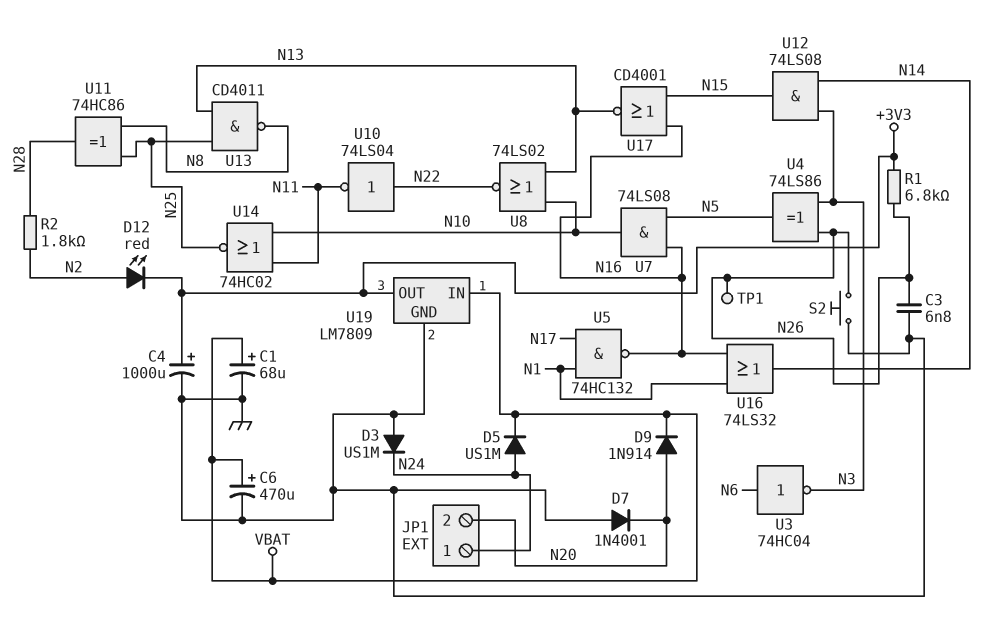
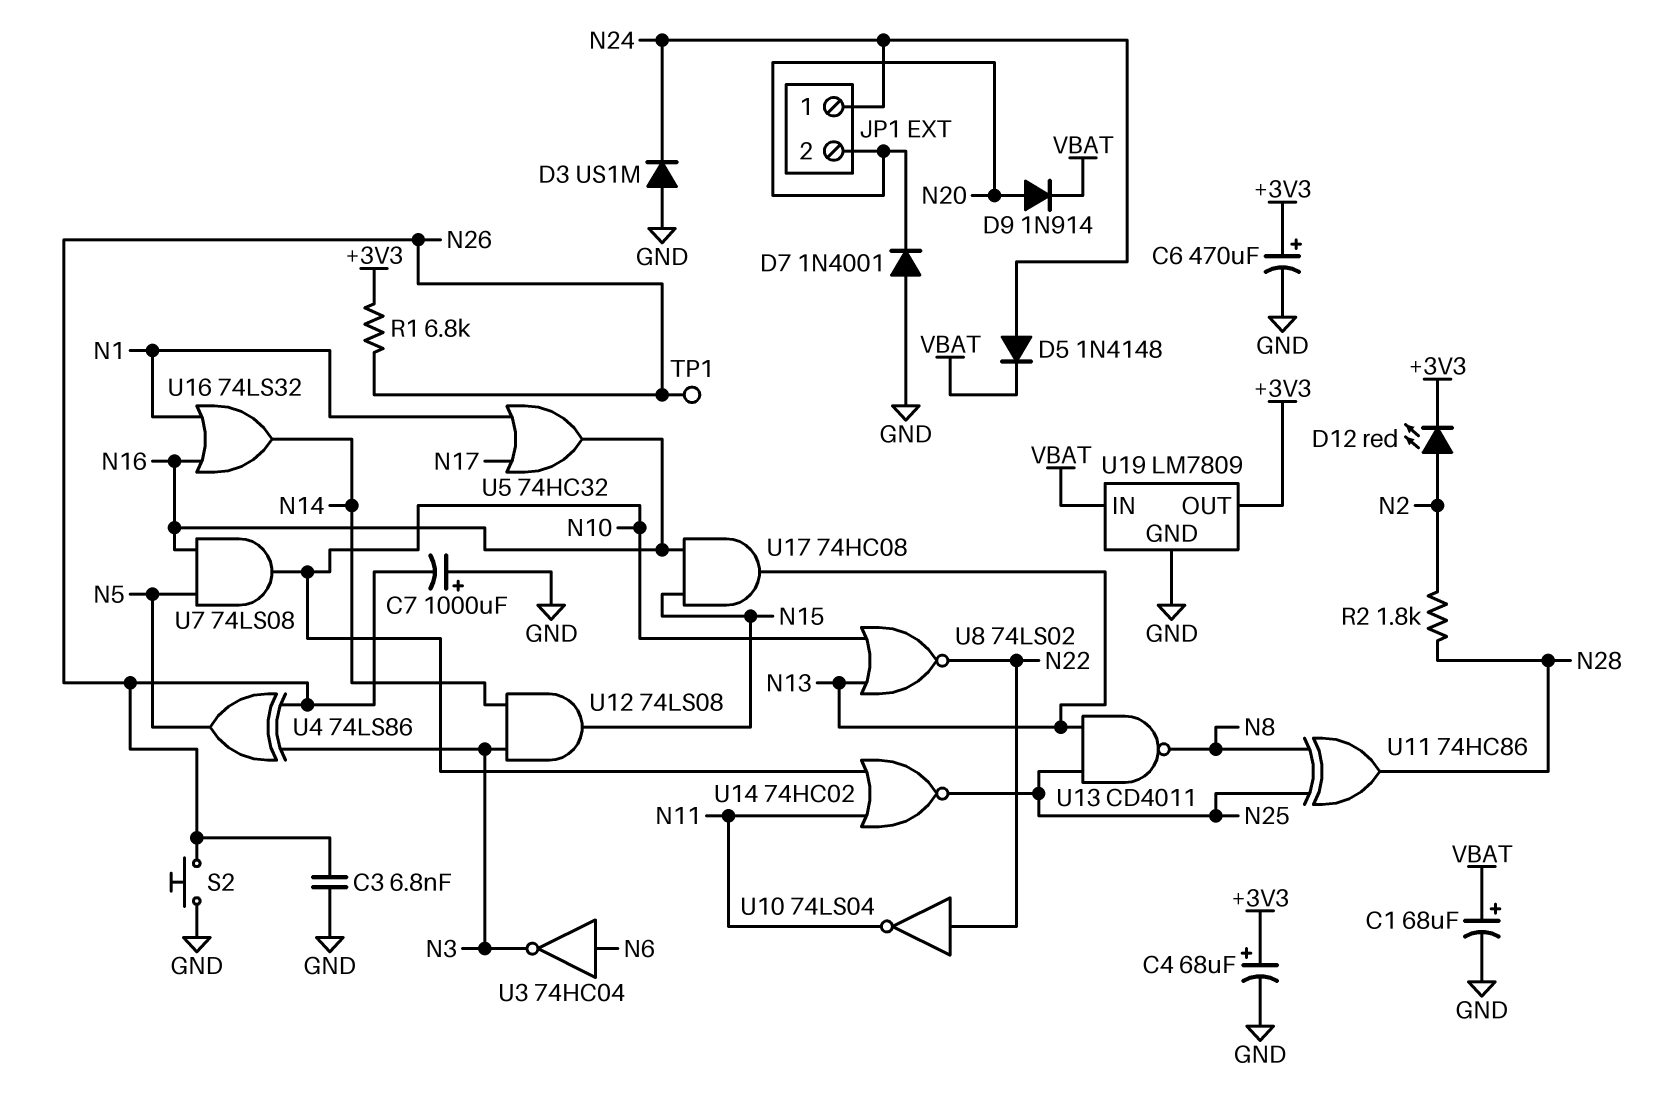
C4: 1000uF (plus +3V3, minus GND) -> 68uF (plus +3V3, minus GND)
C6: 470uF (plus VBAT, minus GND) -> 470uF (plus +3V3, minus GND)
C7: none -> 1000uF (plus GND, minus N26)
D5: diode US1M (A N24, K VBAT) -> diode 1N4148 (A N24, K VBAT)
U5: NAND 74HC132 (in N1, in N17, out N16) -> OR 74HC32 (in N1, in N17, out N16)
U17: NOR CD4001 (in N15, in N16, out N13) -> AND 74HC08 (in N15, in N16, out N13)

